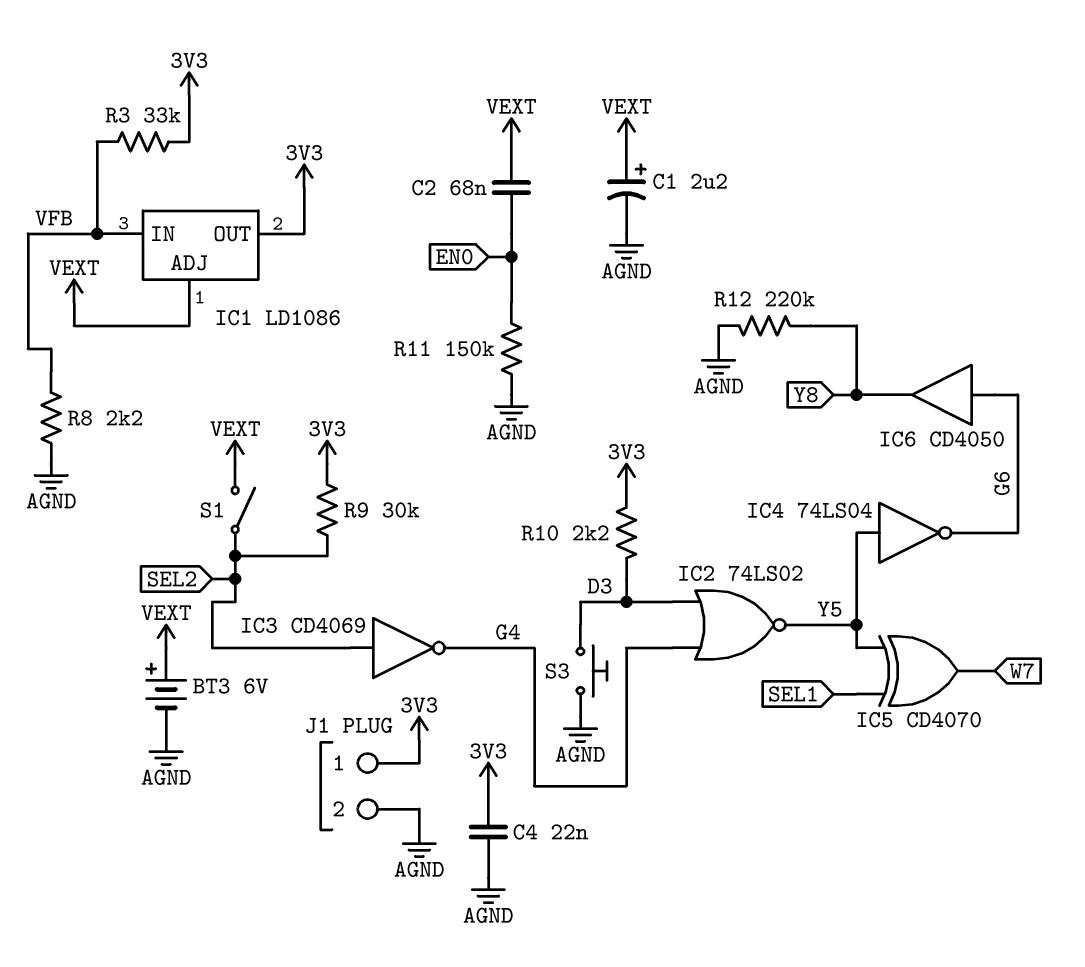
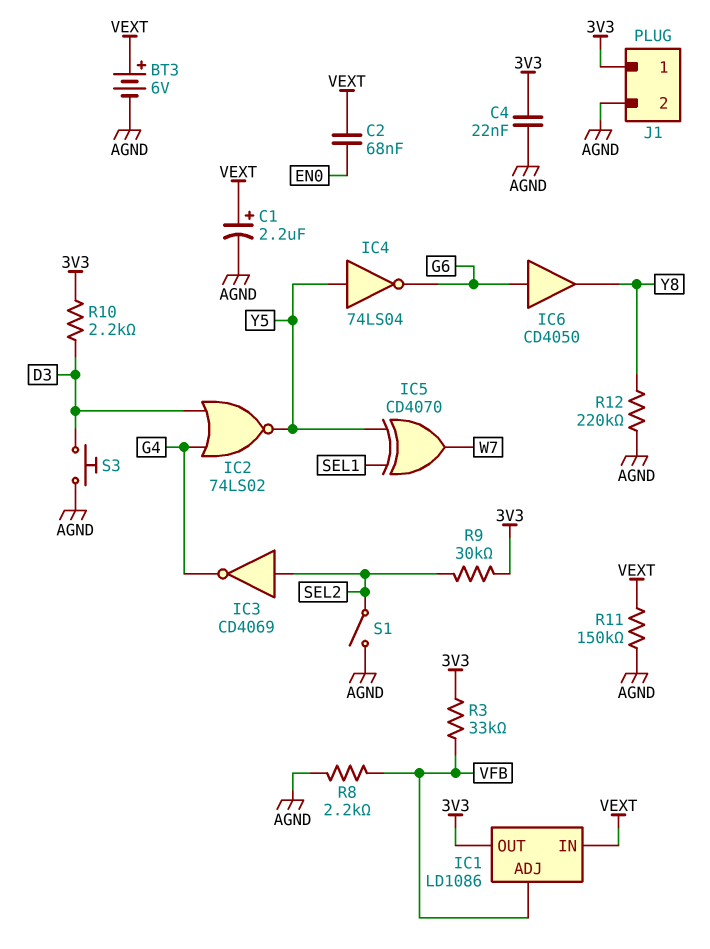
IC1 pin ADJ: VEXT -> VFB
IC1 pin IN: VFB -> VEXT
R11: 150k (AGND, EN0) -> 150k (AGND, VEXT)
S1: switch (SEL2, VEXT) -> switch (AGND, SEL2)

